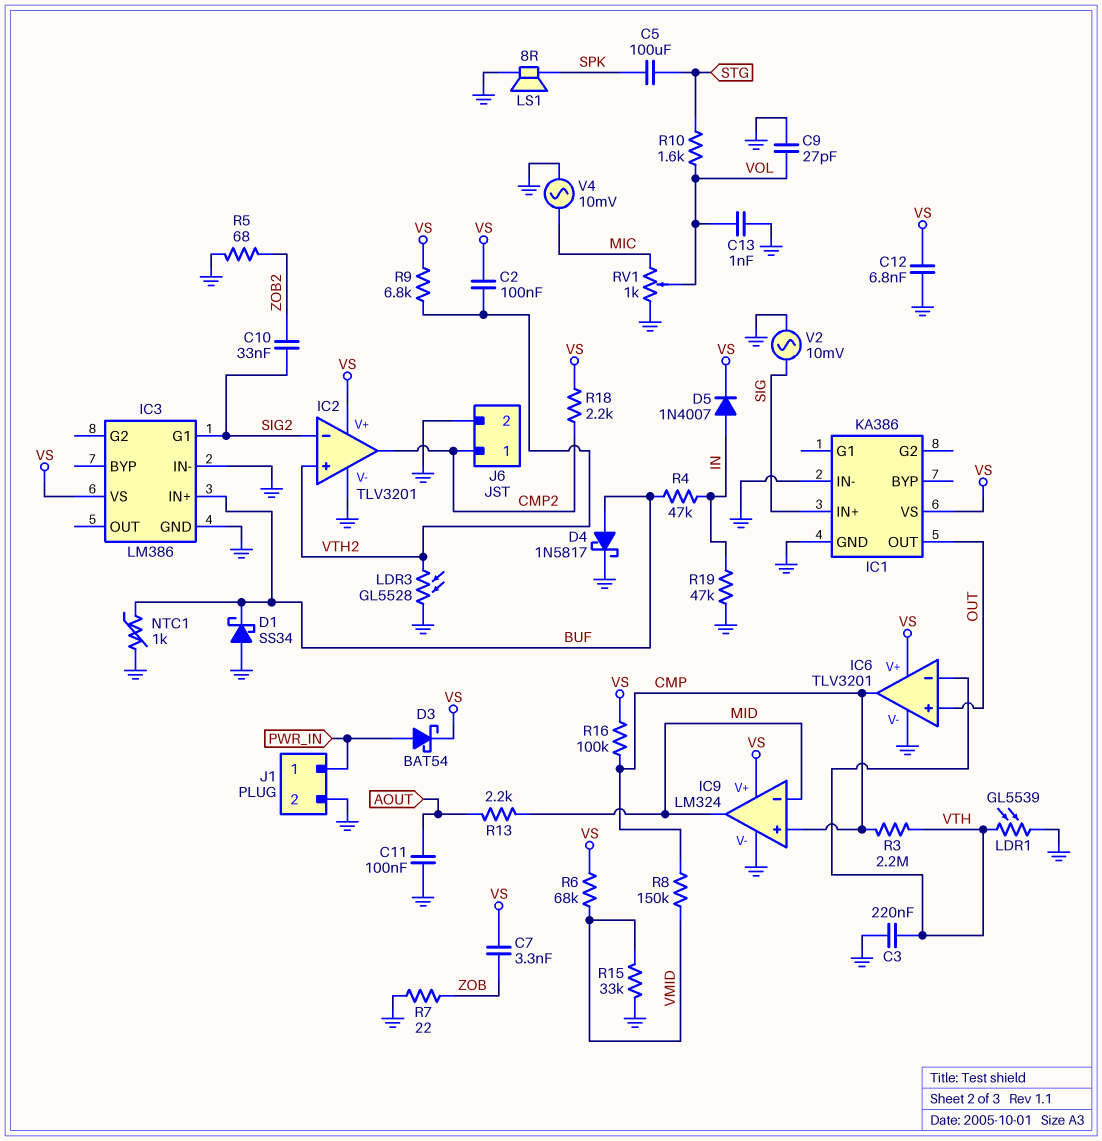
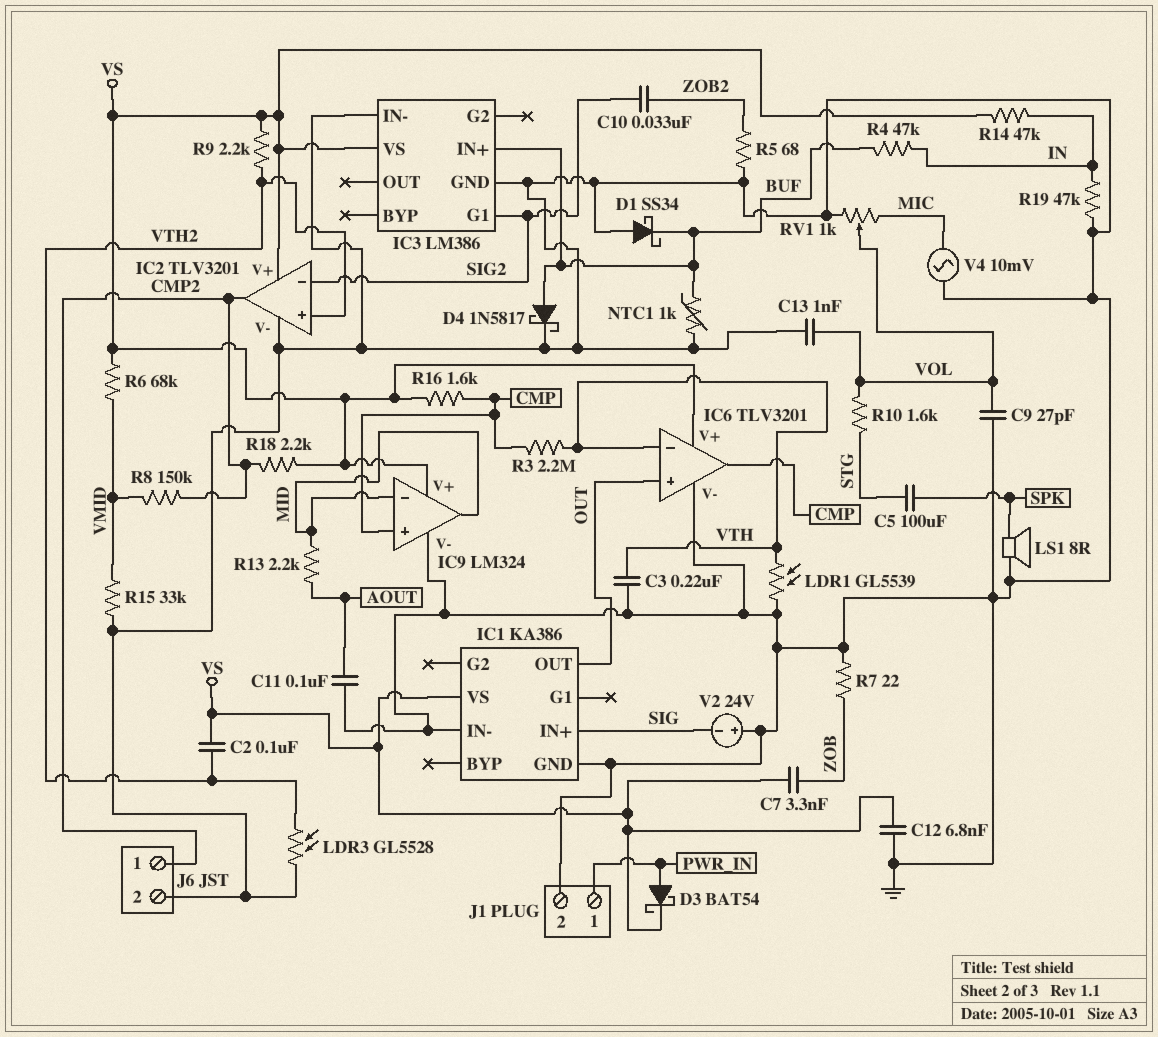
D5: diode 1N4007 (A IN, K VS) -> none
R8: 150k (CMP, VMID) -> 150k (CMP2, VMID)
R9: 6.8k (VS, VTH2) -> 2.2k (VS, VTH2)
R14: none -> 47k (IN, VS)
R16: 100k (CMP, VS) -> 1.6k (CMP, VS)
V2: AC 10mV (GND, SIG) -> 24V (plus GND, minus SIG)

